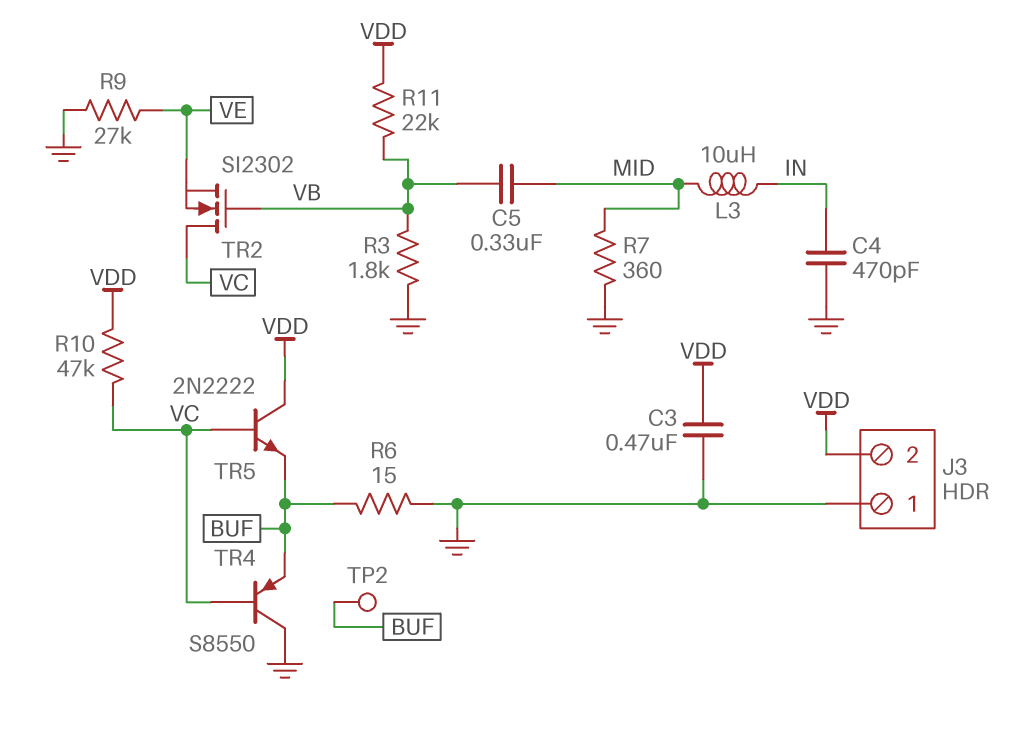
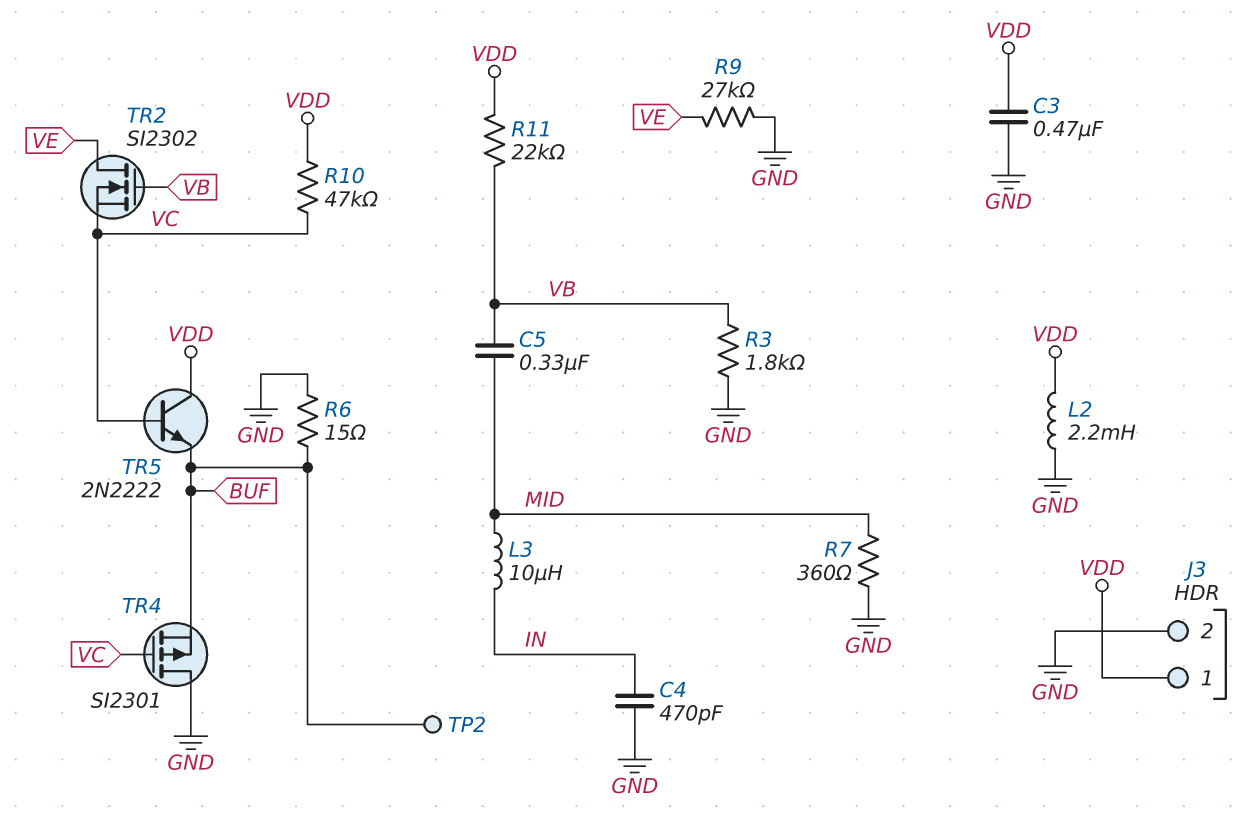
J3 pin 1: GND -> VDD
J3 pin 2: VDD -> GND
L2: none -> 2.2mH (GND, VDD)
TR2: NMOS SI2302 (G VB, D VC, S VE) -> NMOS SI2302 (G VB, D VE, S VC)
TR4: PNP S8550 (B VC, C GND, E BUF) -> PMOS SI2301 (G VC, D GND, S BUF)

